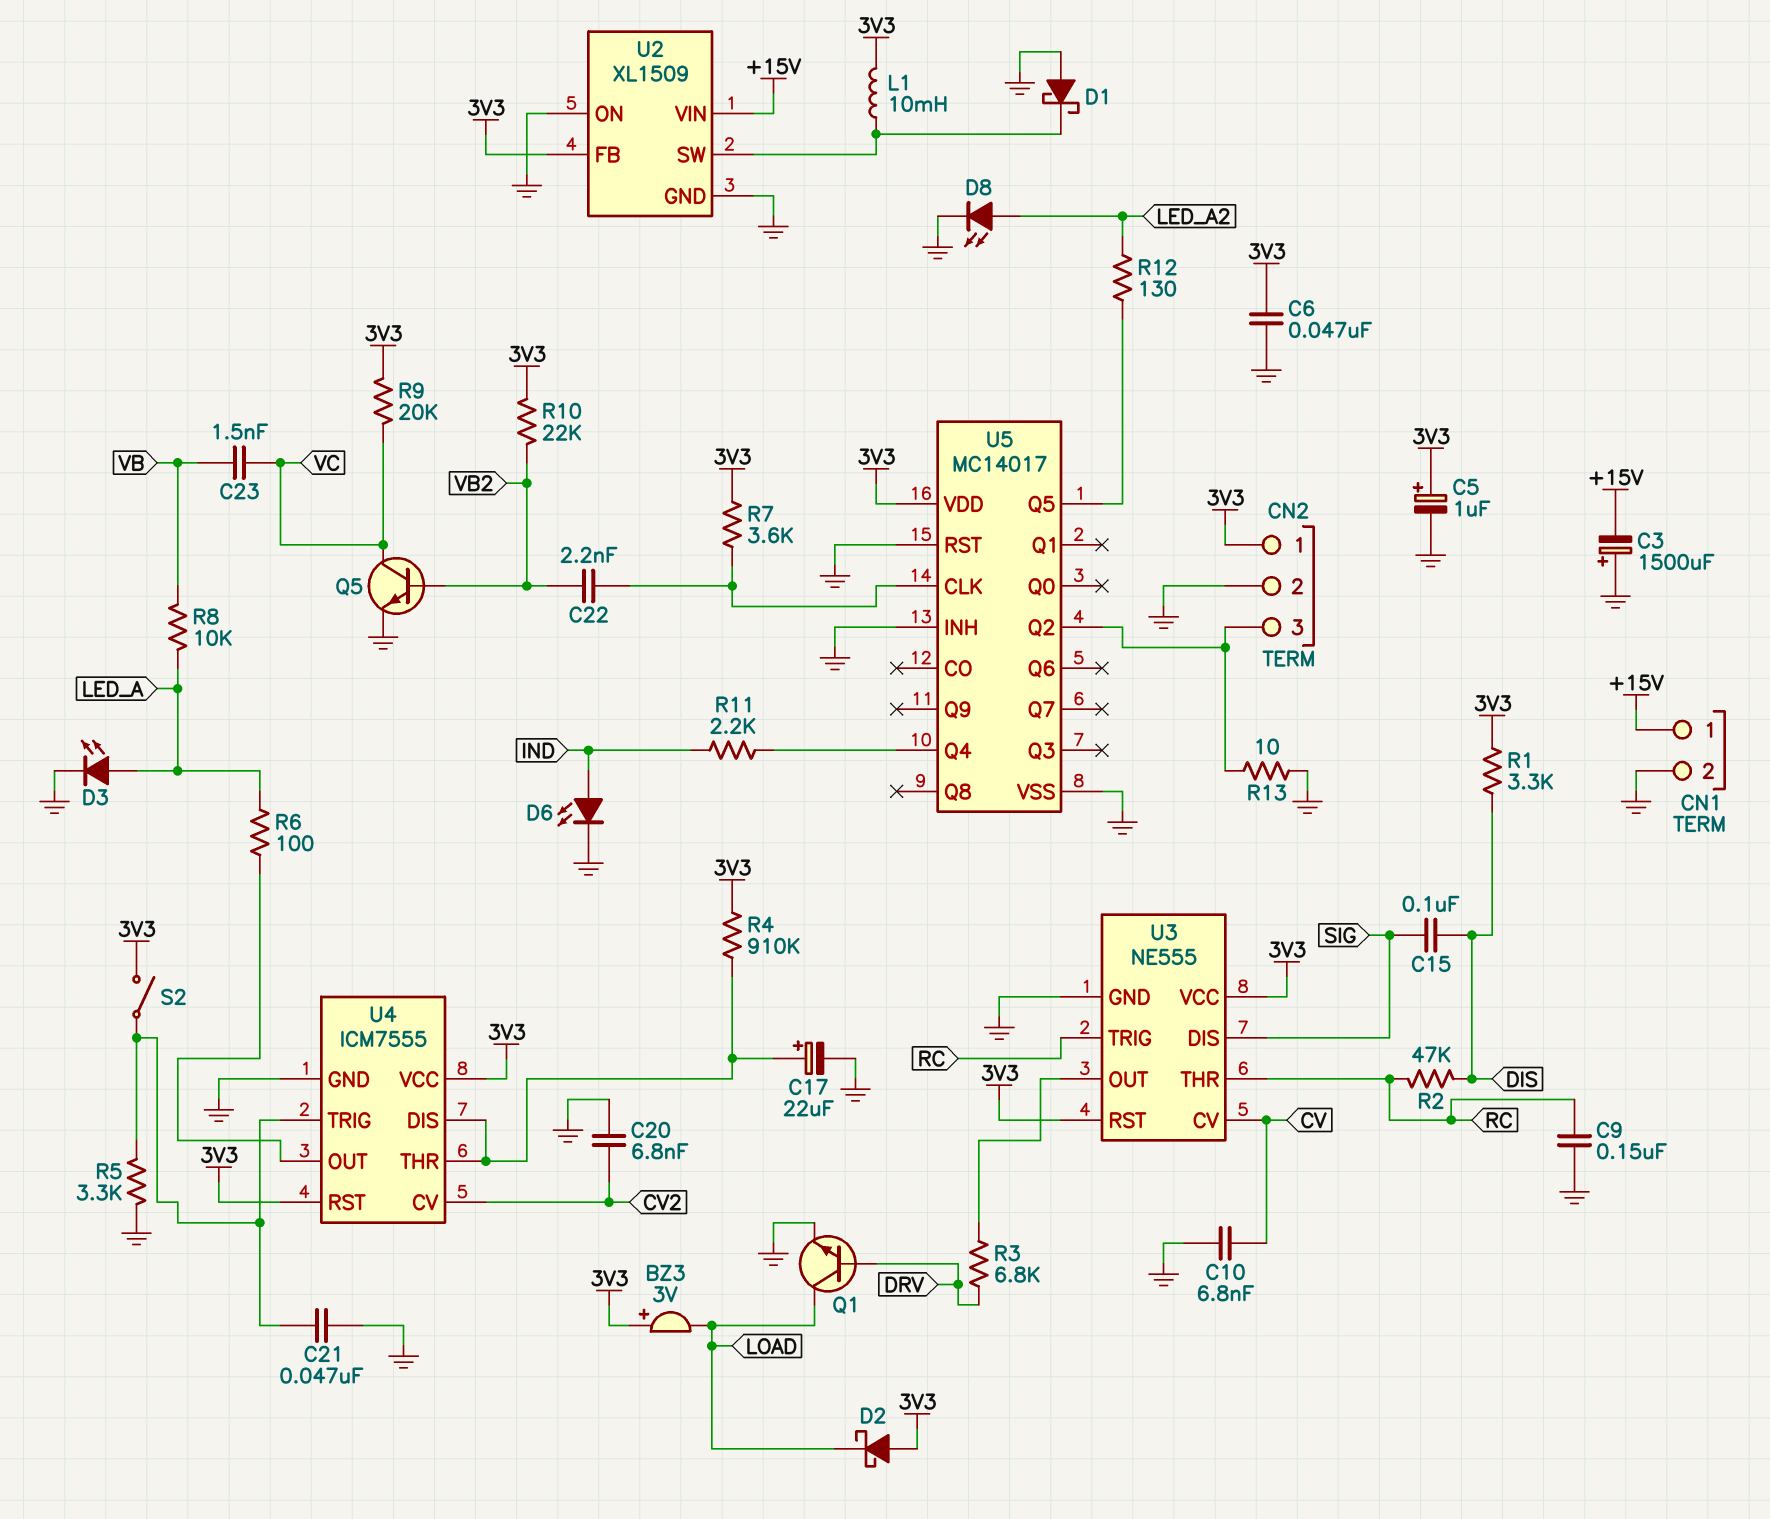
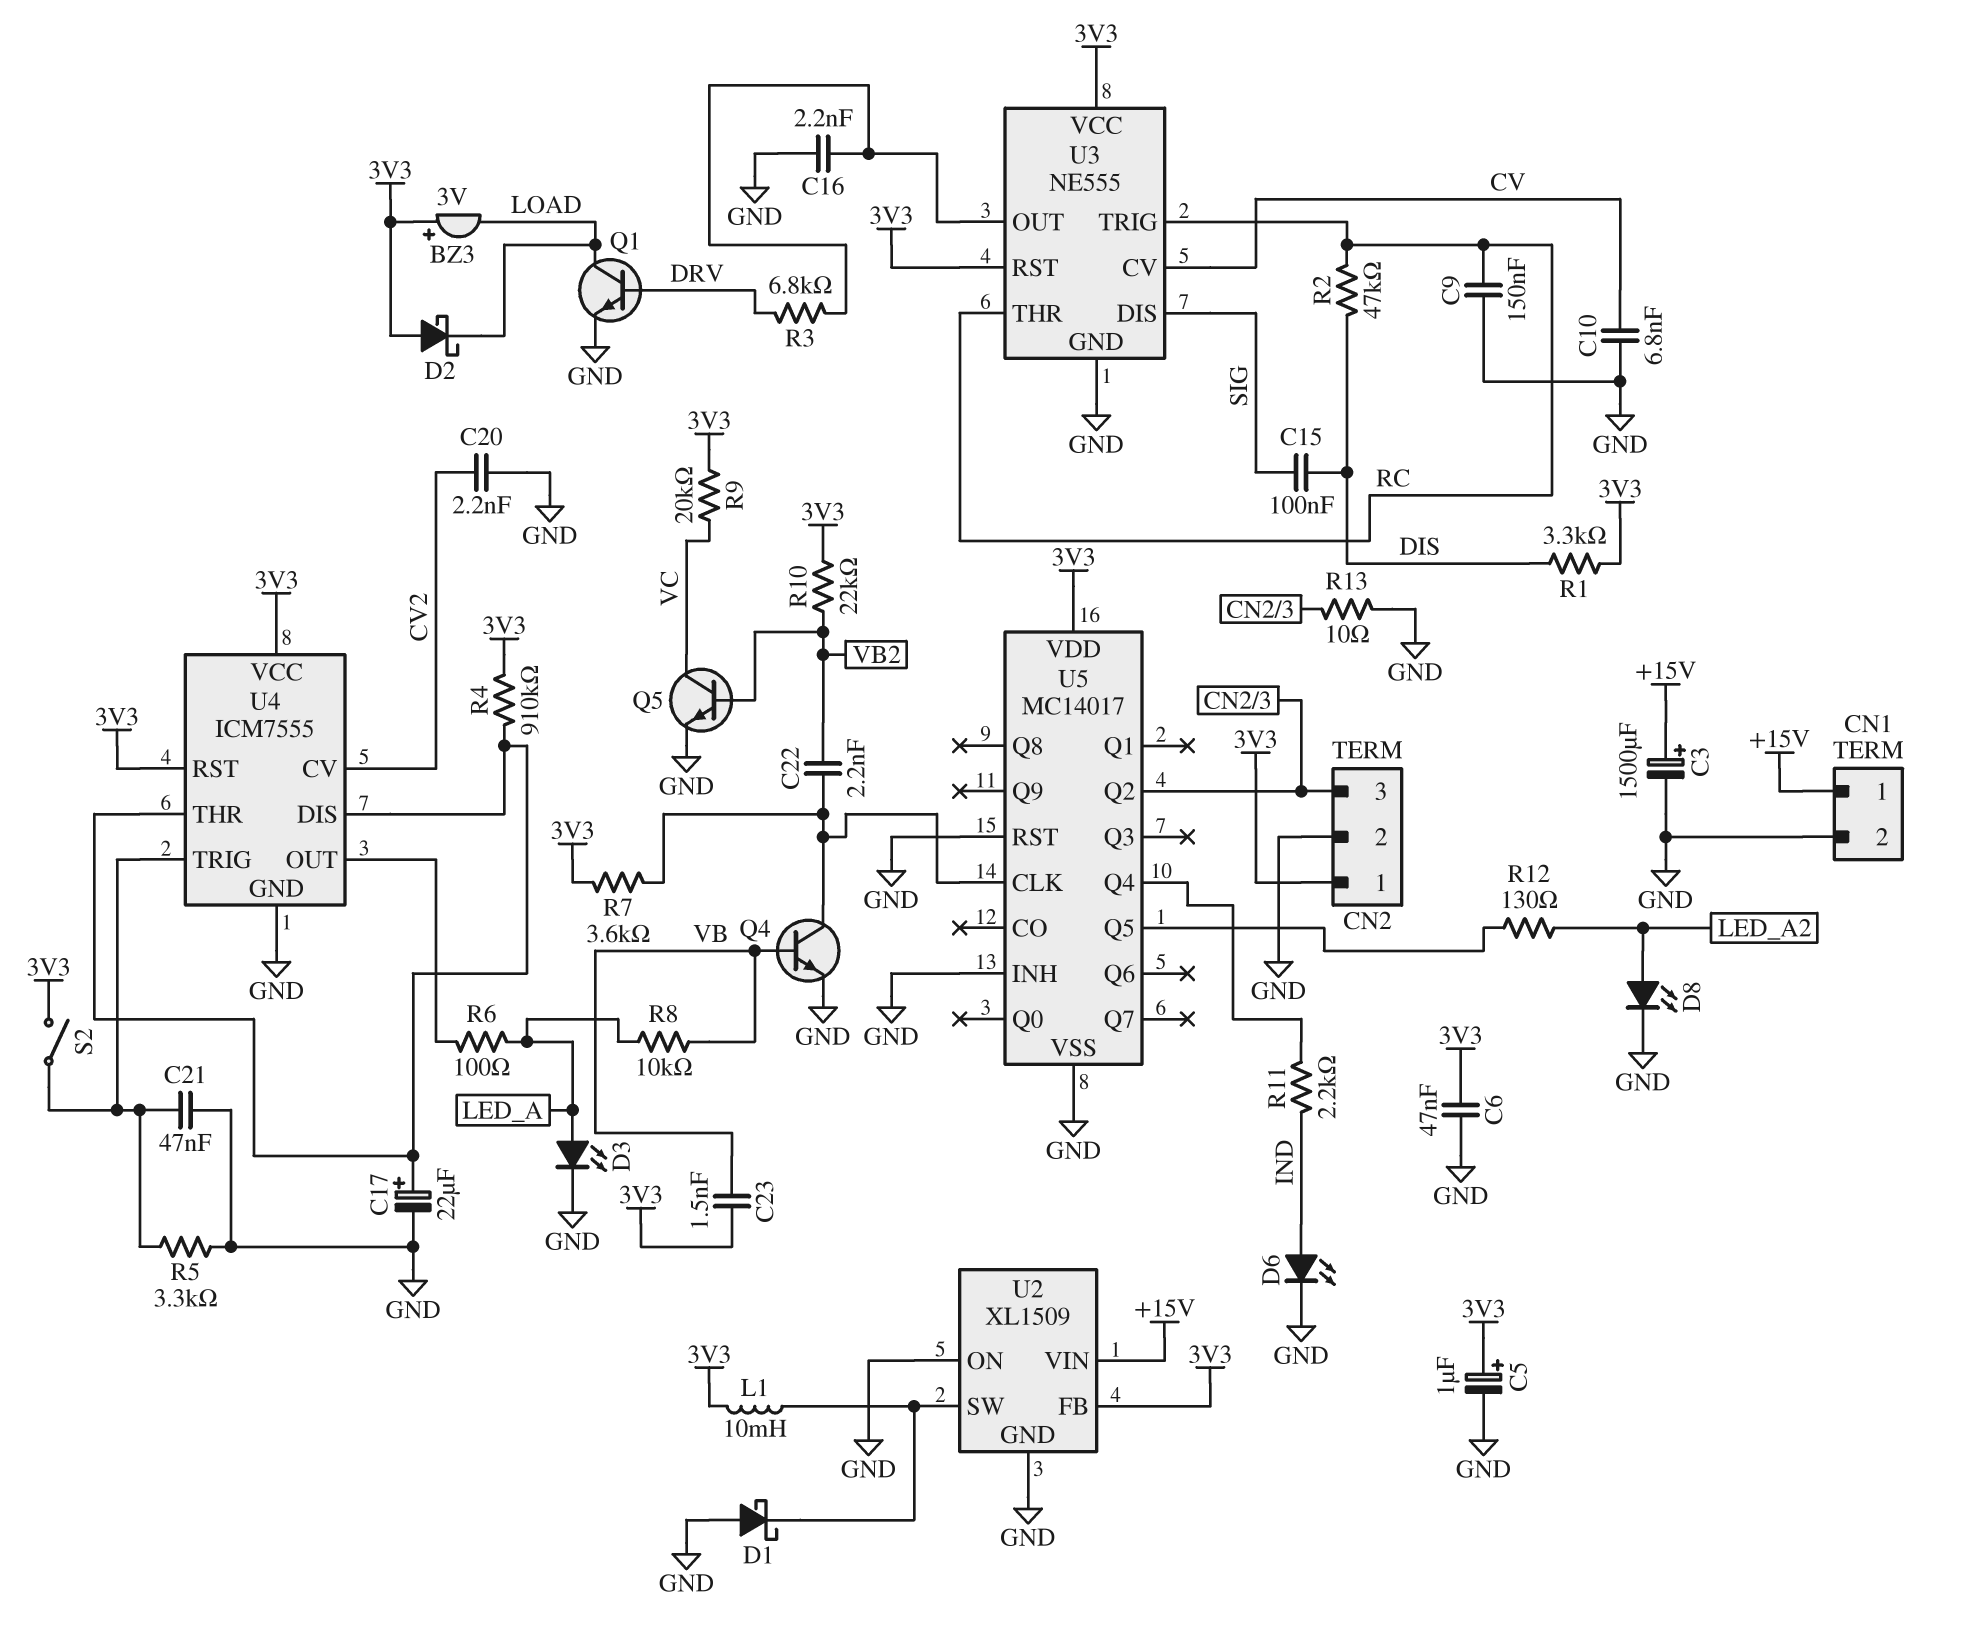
C3: 1500uF (plus GND, minus +15V) -> 1500uF (plus +15V, minus GND)
C16: none -> 2.2nF (GND, U3/OUT)
C20: 6.8nF (CV2, GND) -> 2.2nF (CV2, GND)
C23: 1.5nF (VB, VC) -> 1.5nF (3V3, VB)
Q4: none -> NPN (B VB, C U5/CLK, E GND)

